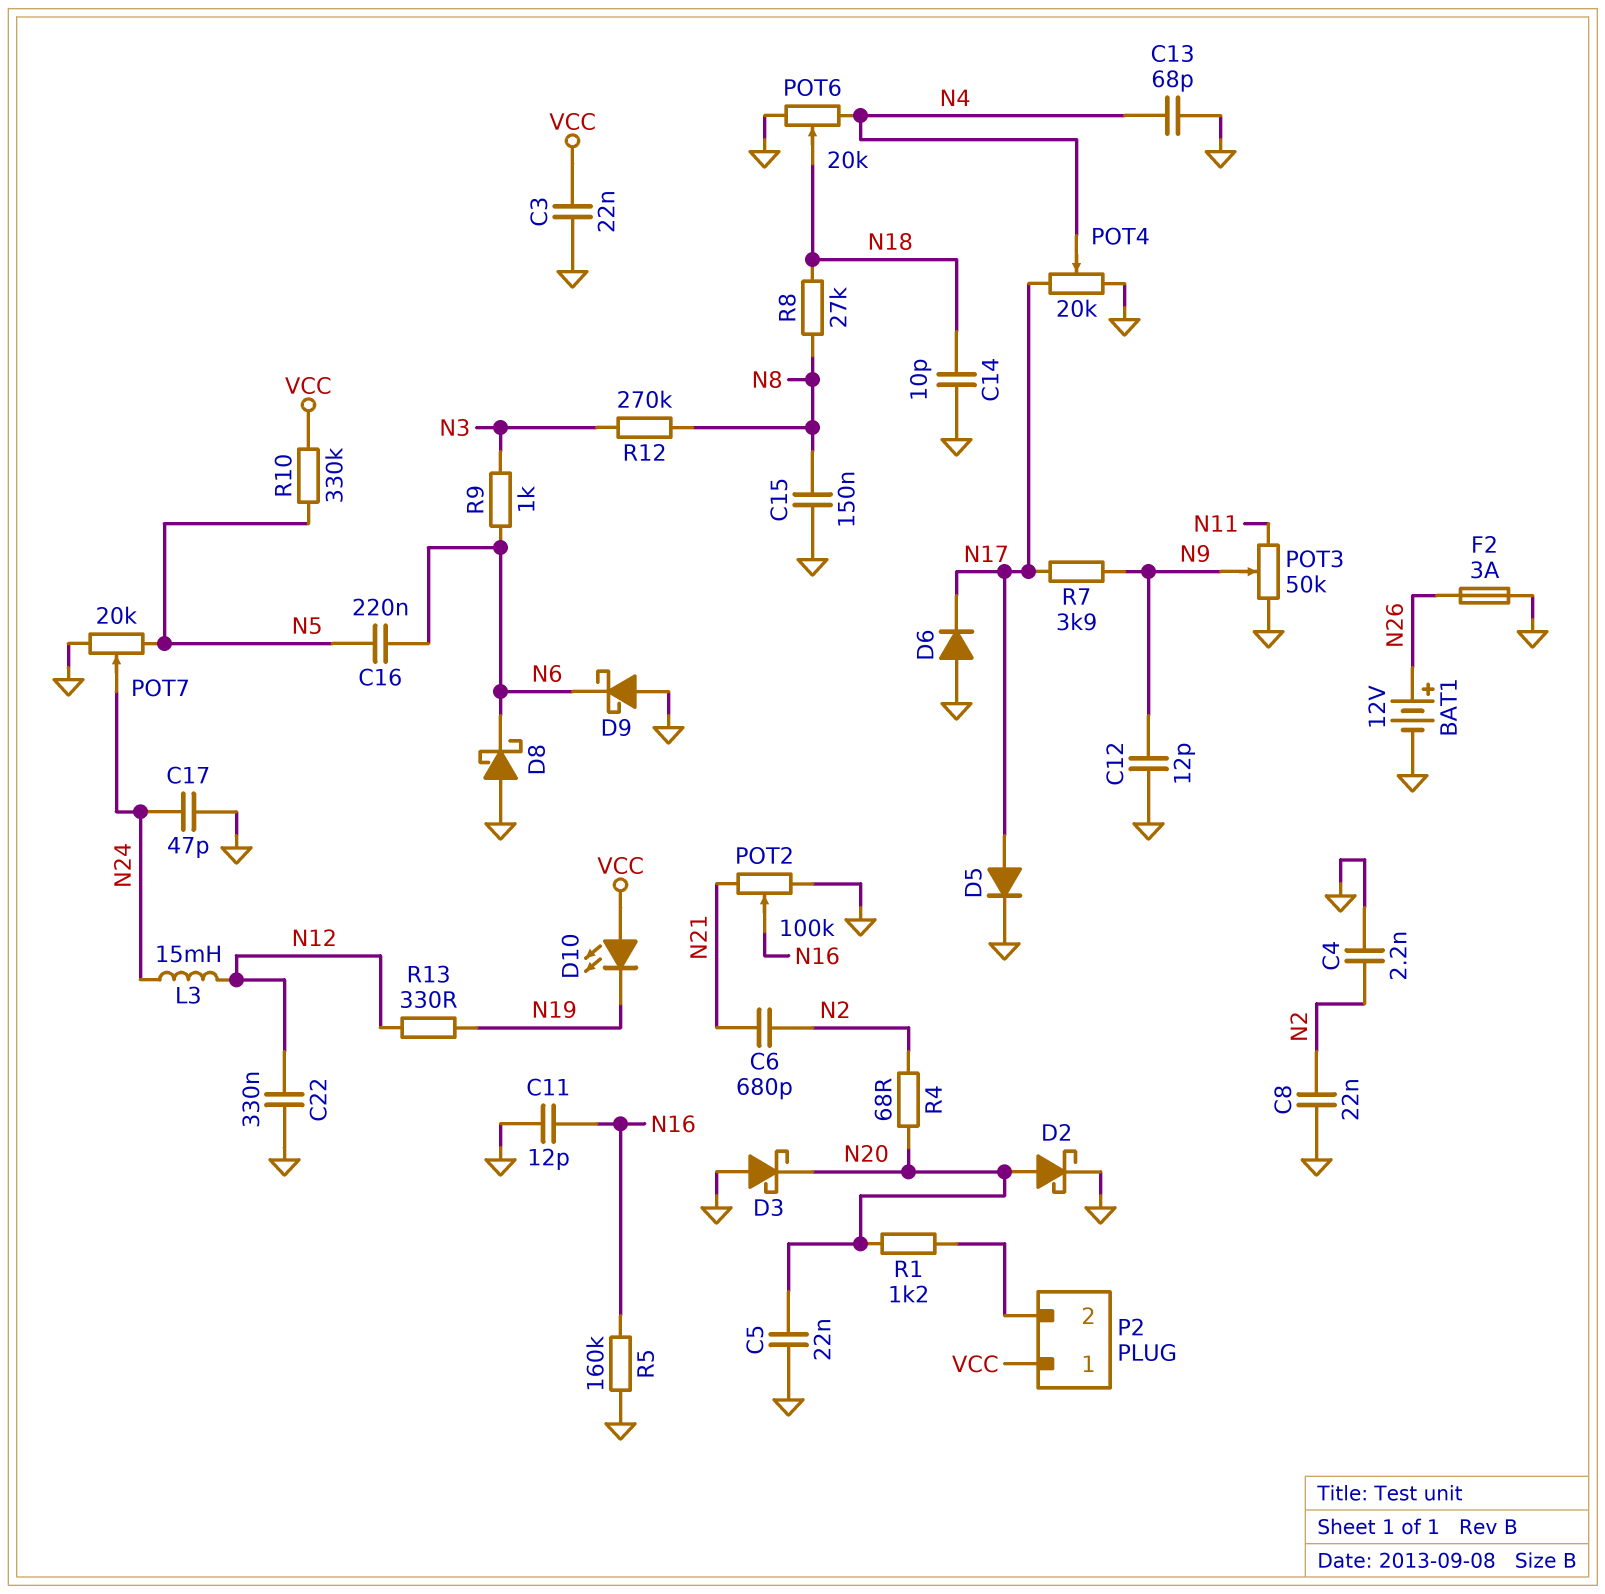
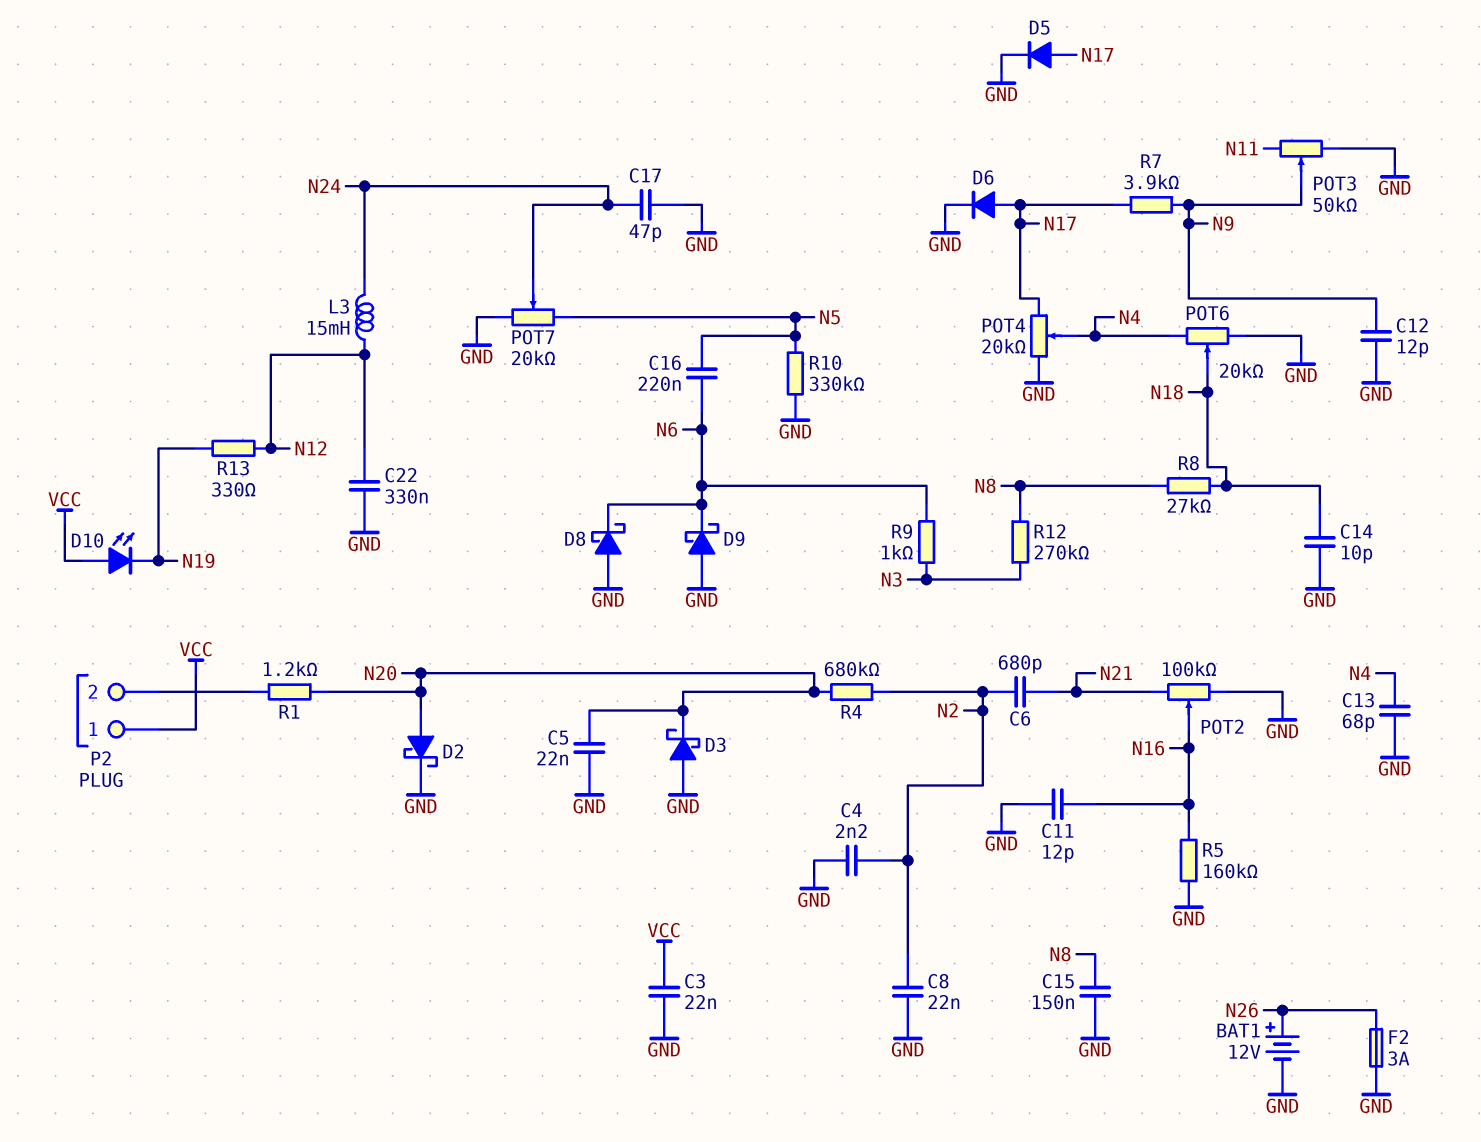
D6: diode (A GND, K N17) -> diode (A N17, K GND)
R4: 68 (N2, N20) -> 680k (N2, N20)
R10: 330k (N5, VCC) -> 330k (GND, N5)

